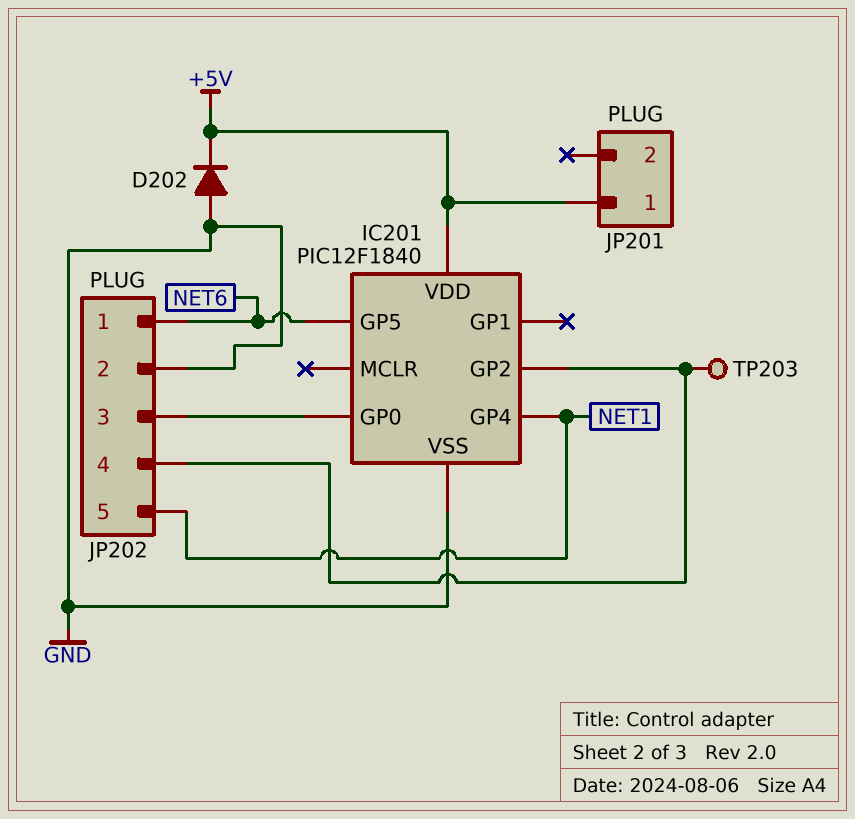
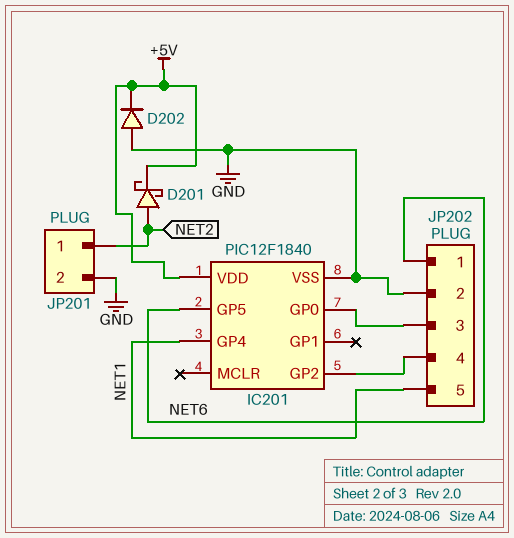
D201: none -> schottky (A NET2, K +5V)
JP201 pin 1: +5V -> NET2
JP201 pin 2: none -> GND
TP203: test point (IC201/GP2) -> none

